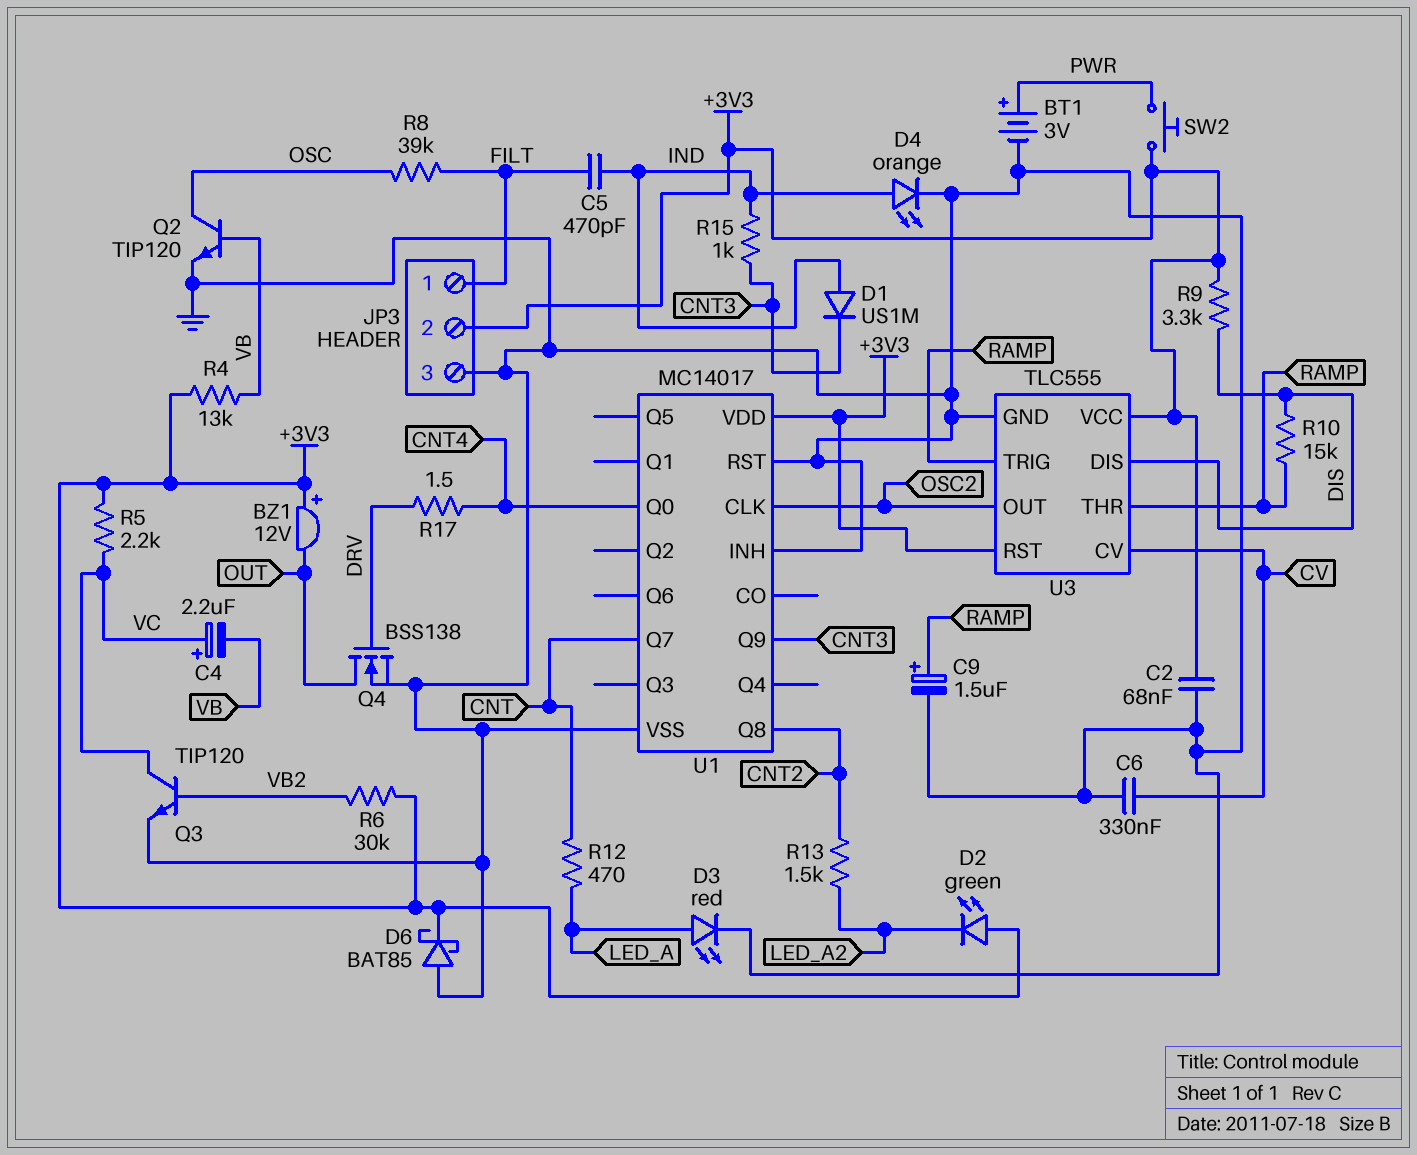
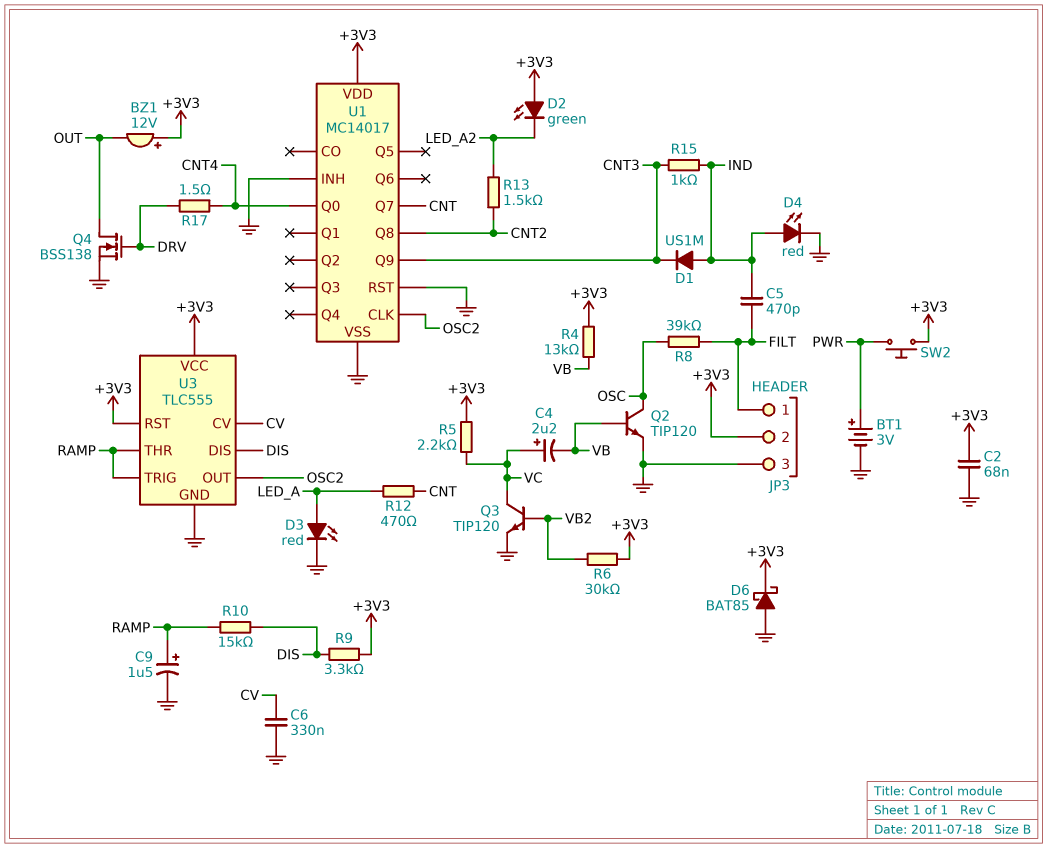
D4: LED orange (A IND, K GND) -> LED red (A IND, K GND)

